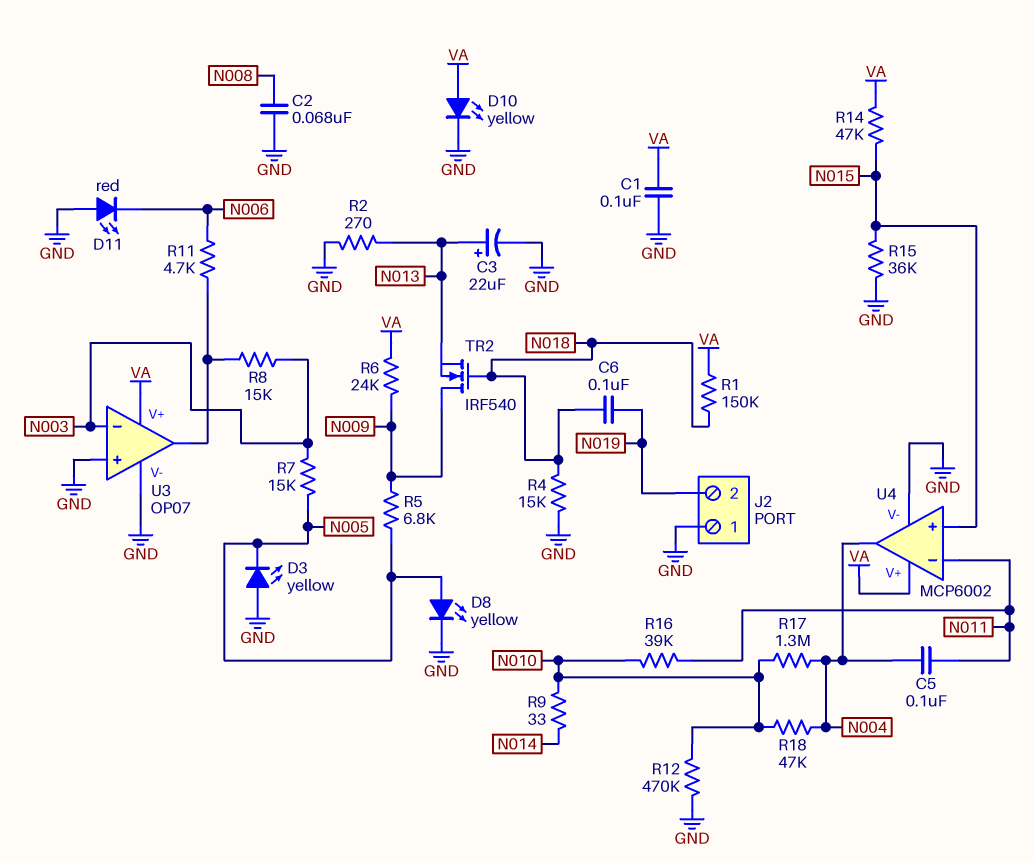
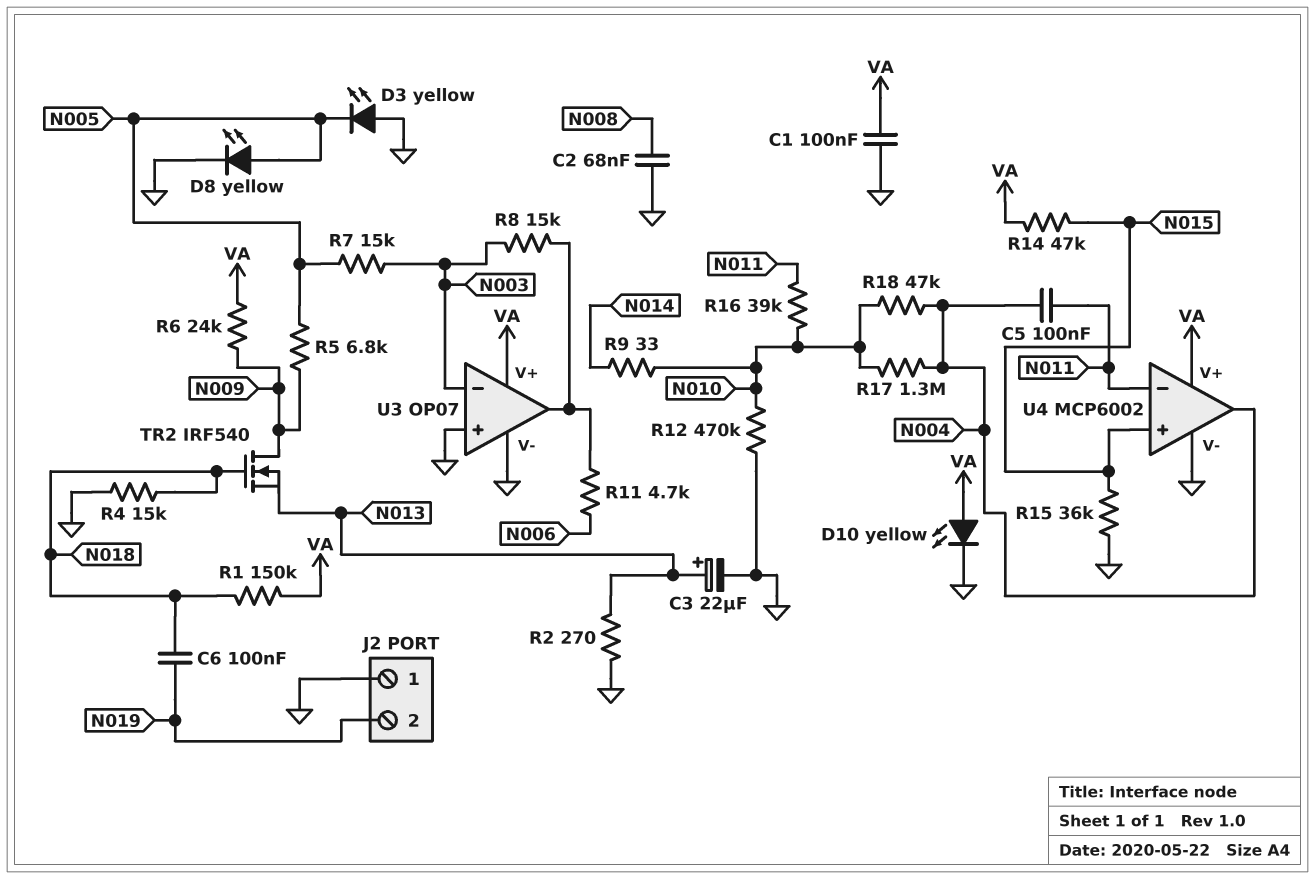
D11: LED red (A GND, K N006) -> none

